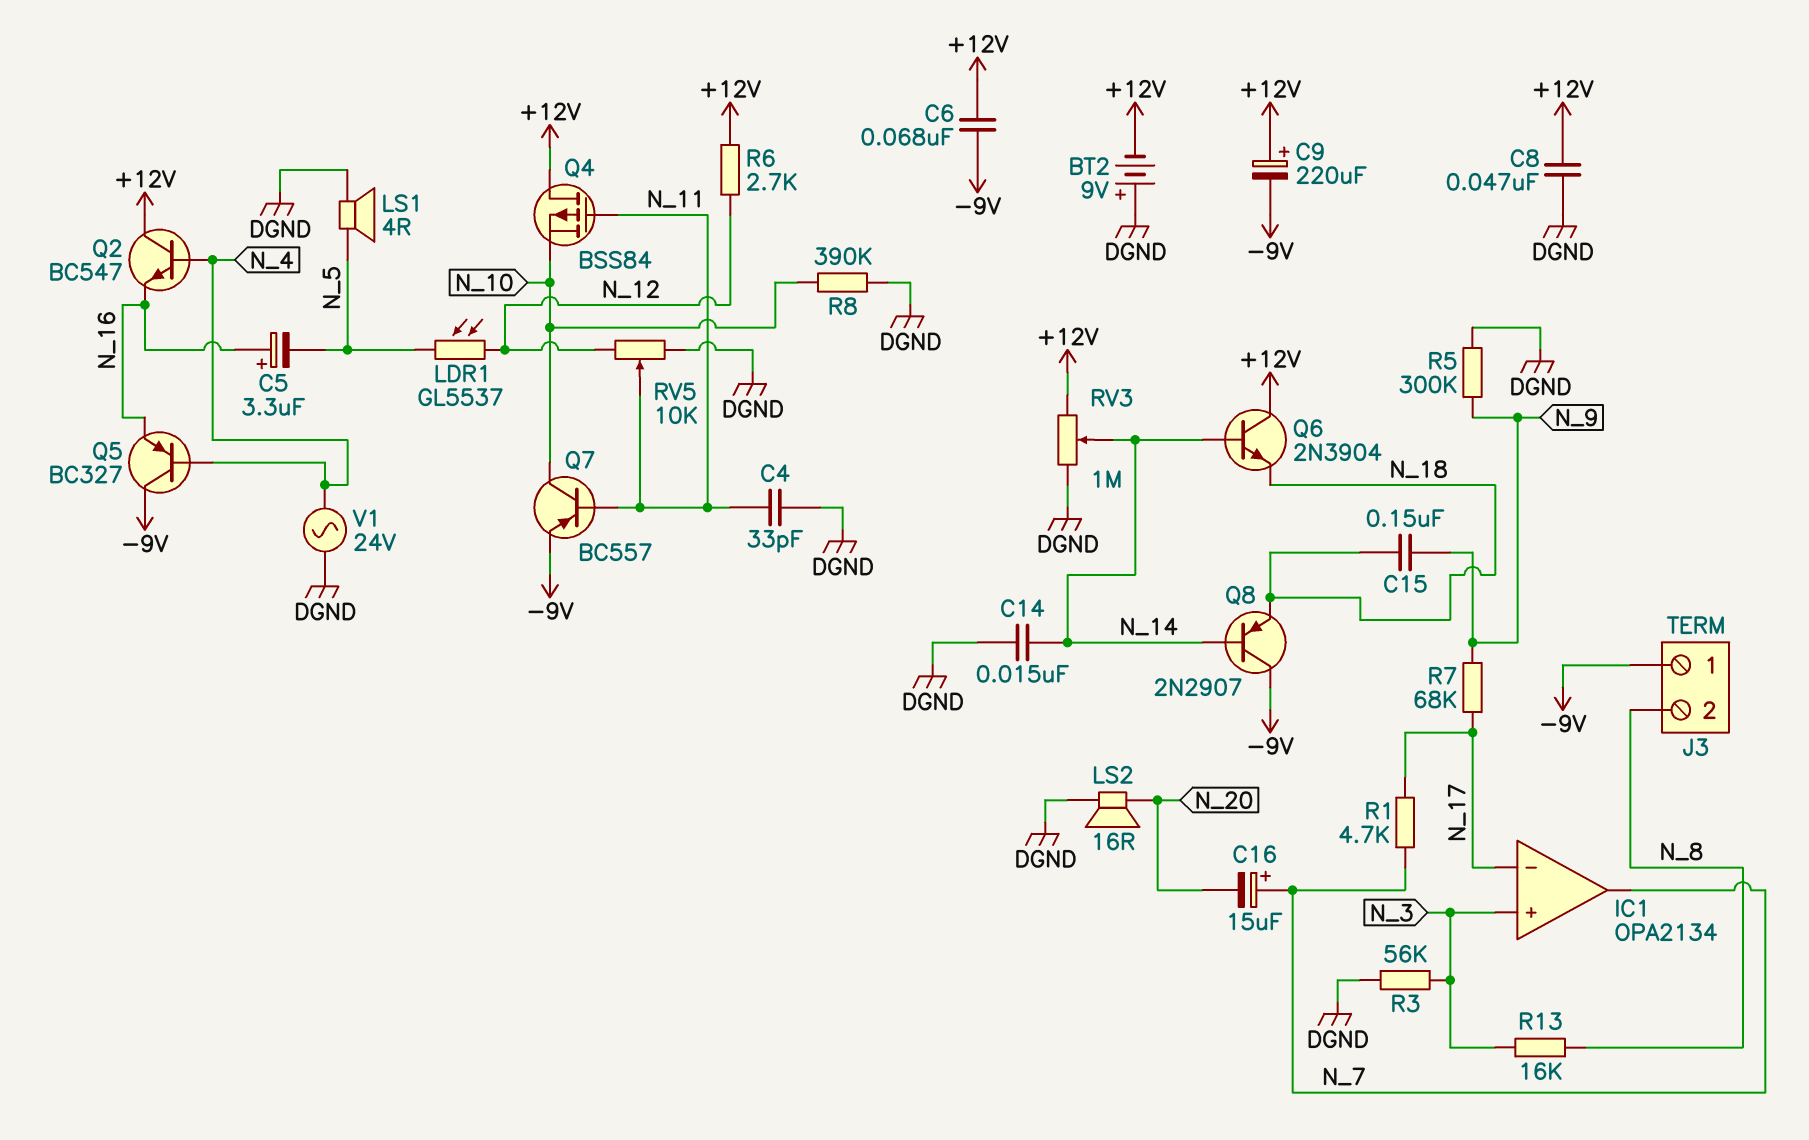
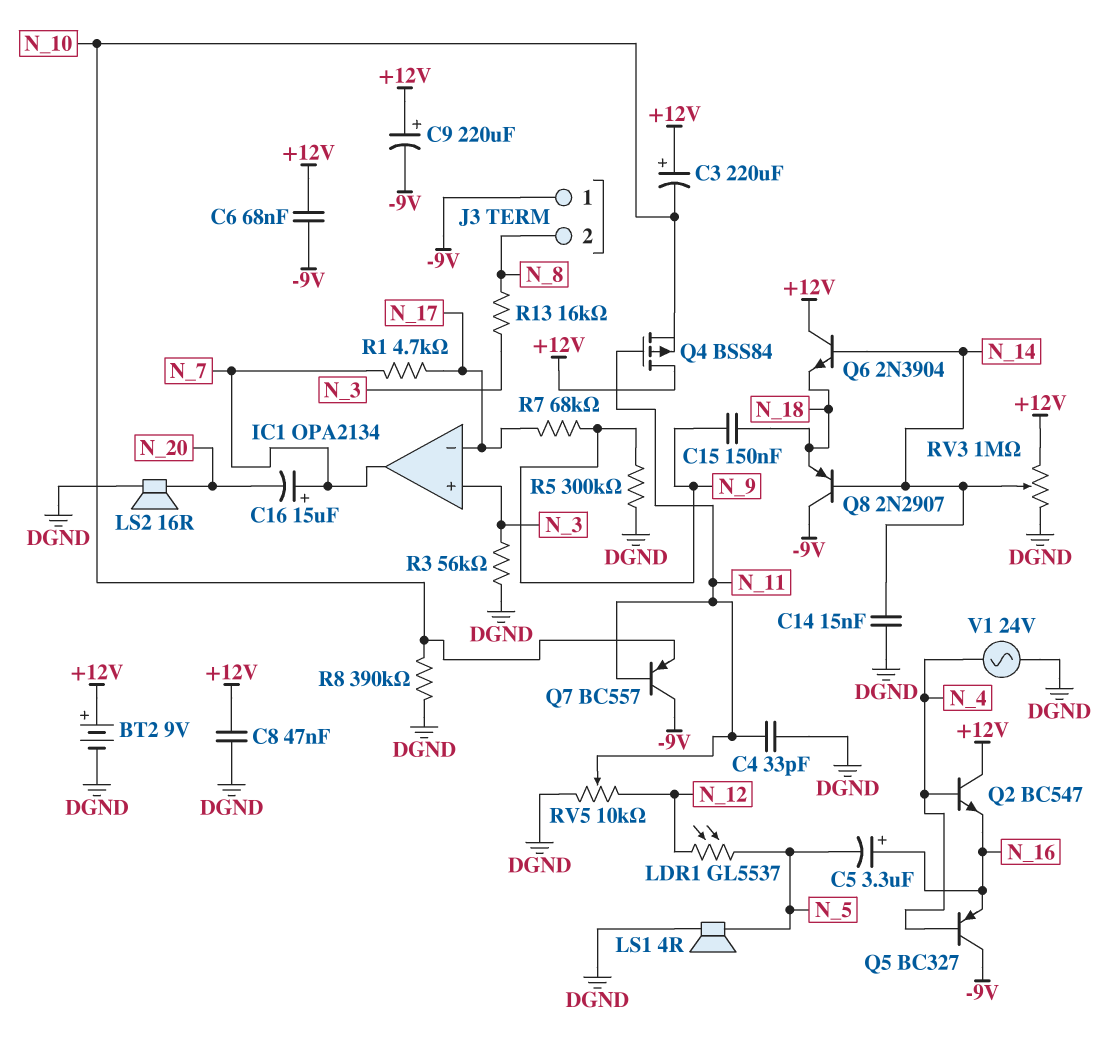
BT2: 9V (plus DGND, minus +12V) -> 9V (plus +12V, minus DGND)
C3: none -> 220uF (plus +12V, minus N_10)
Q7: PNP BC557 (B N_11, C N_10, E -9V) -> PNP BC557 (B N_11, C -9V, E N_10)
R6: 2.7k (+12V, N_12) -> none

